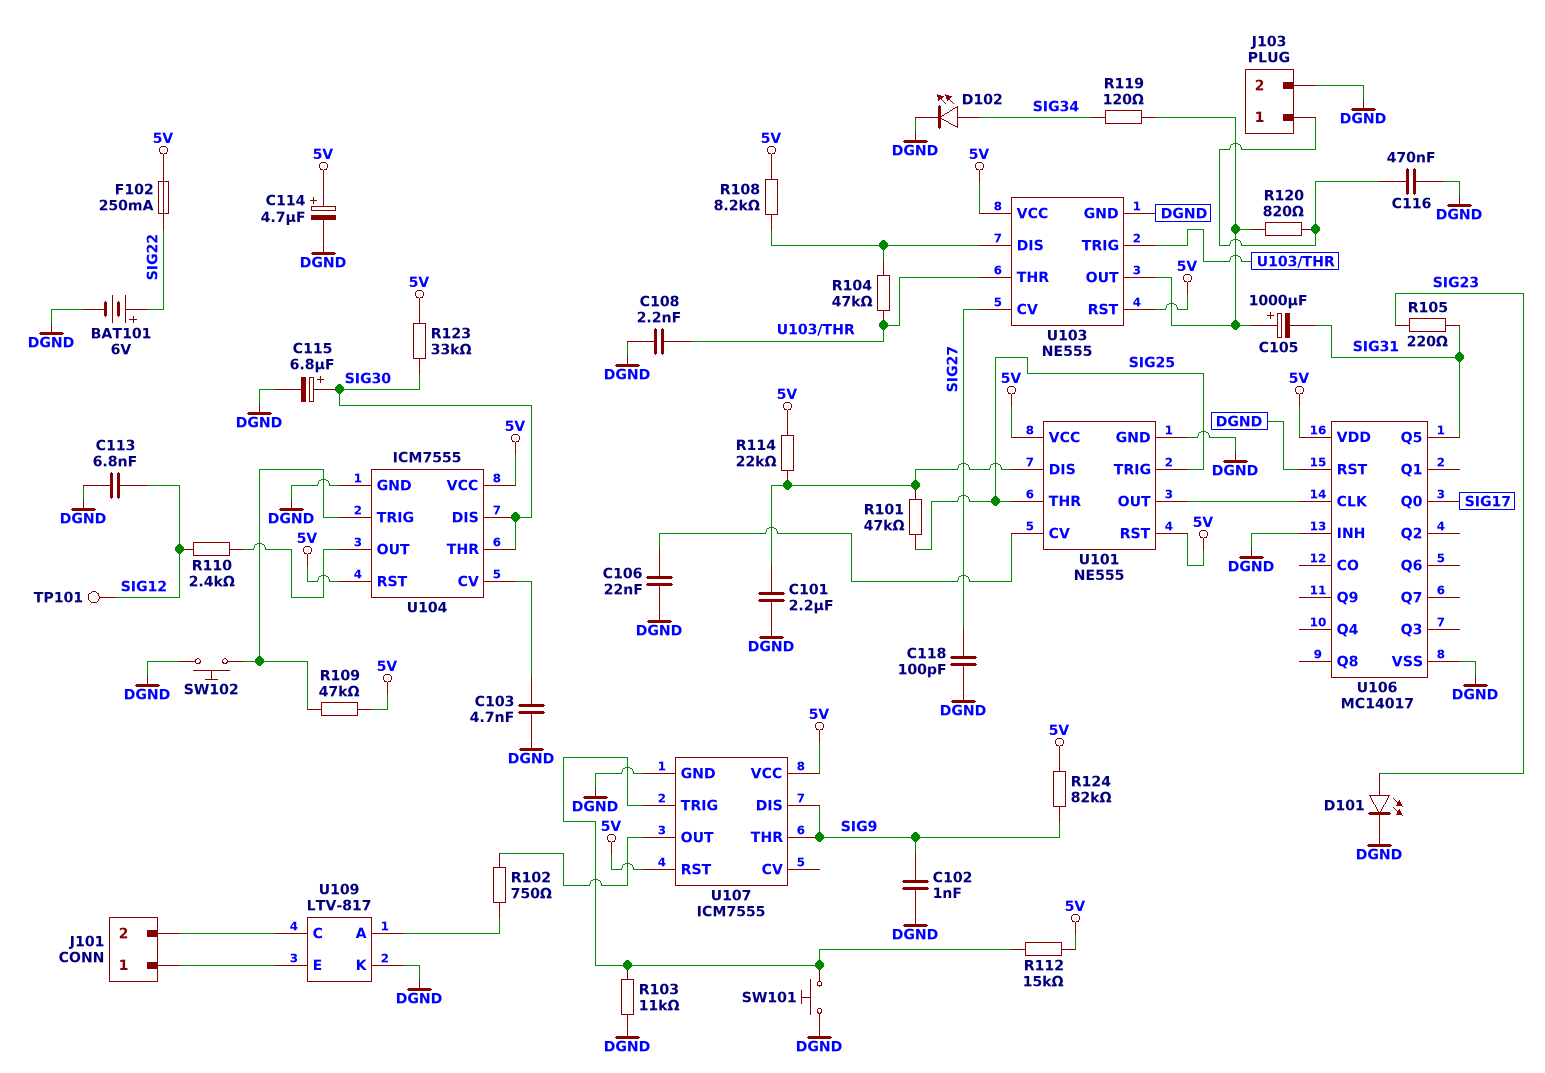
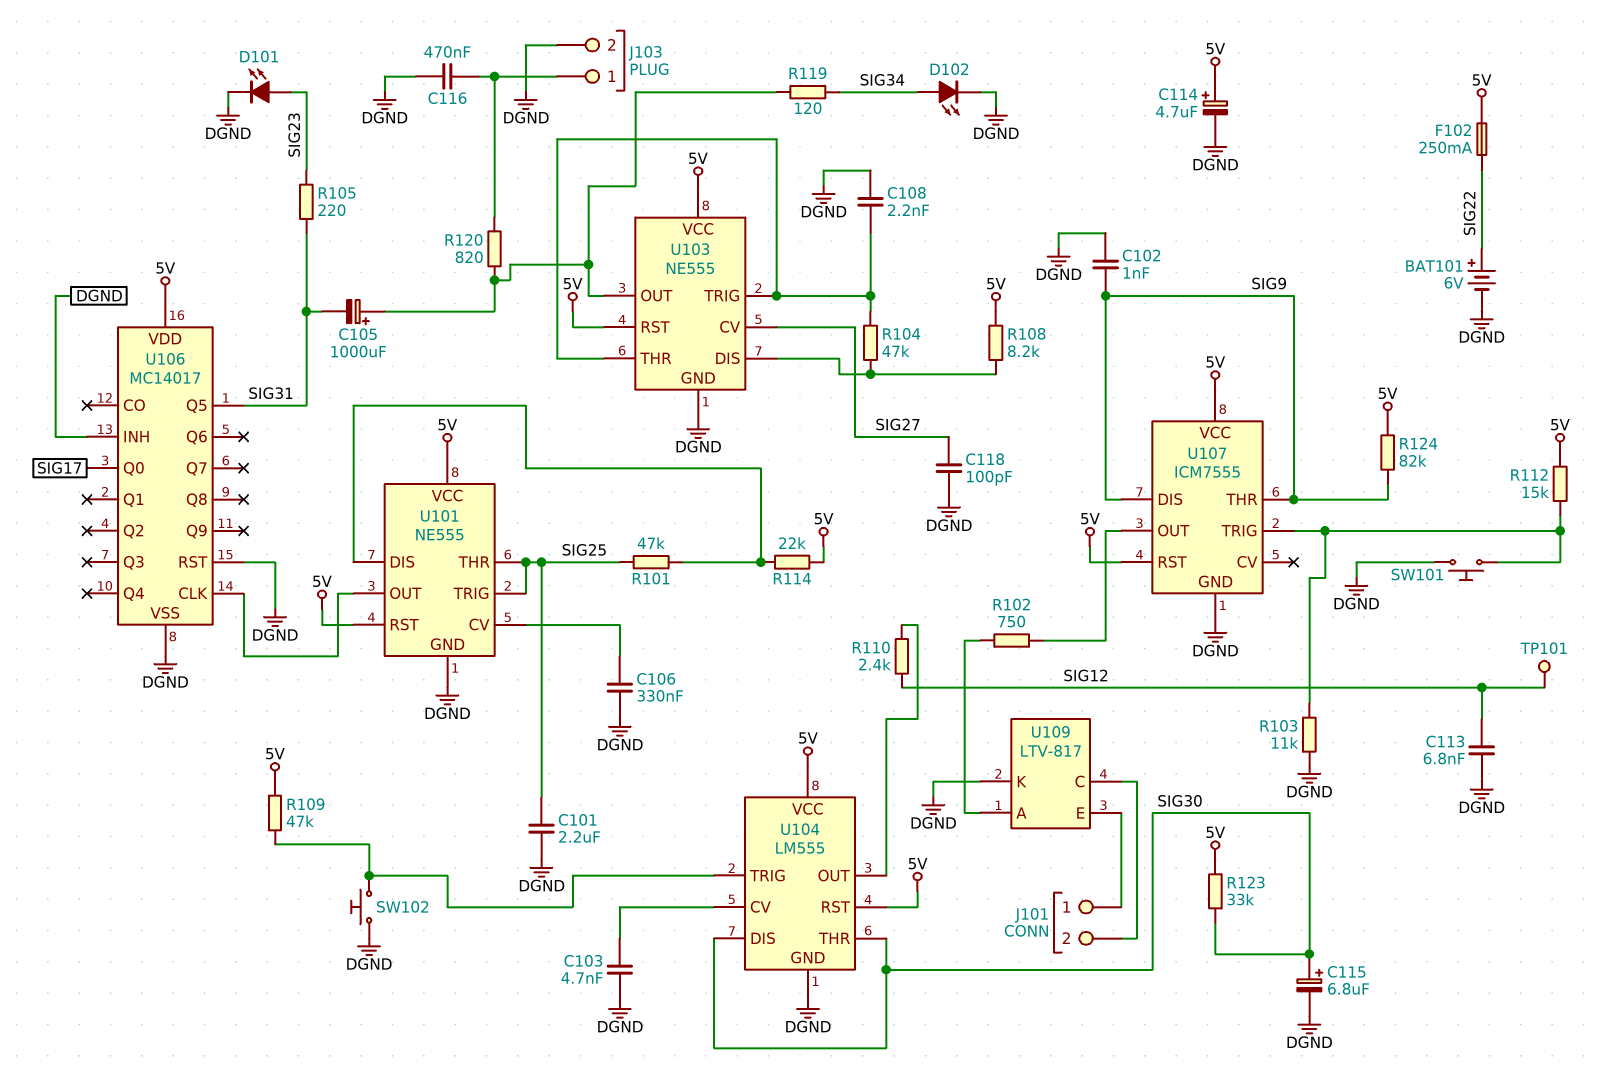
C101: 2.2uF (DGND, U101/DIS) -> 2.2uF (DGND, SIG25)
C106: 22nF (DGND, U101/CV) -> 330nF (DGND, U101/CV)
U104: ICM7555 -> LM555

